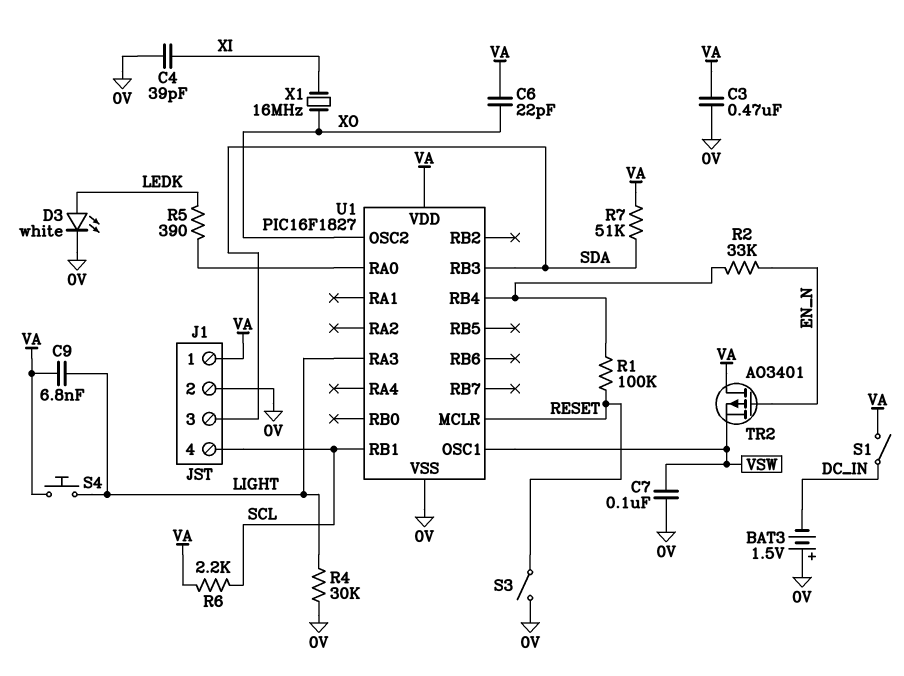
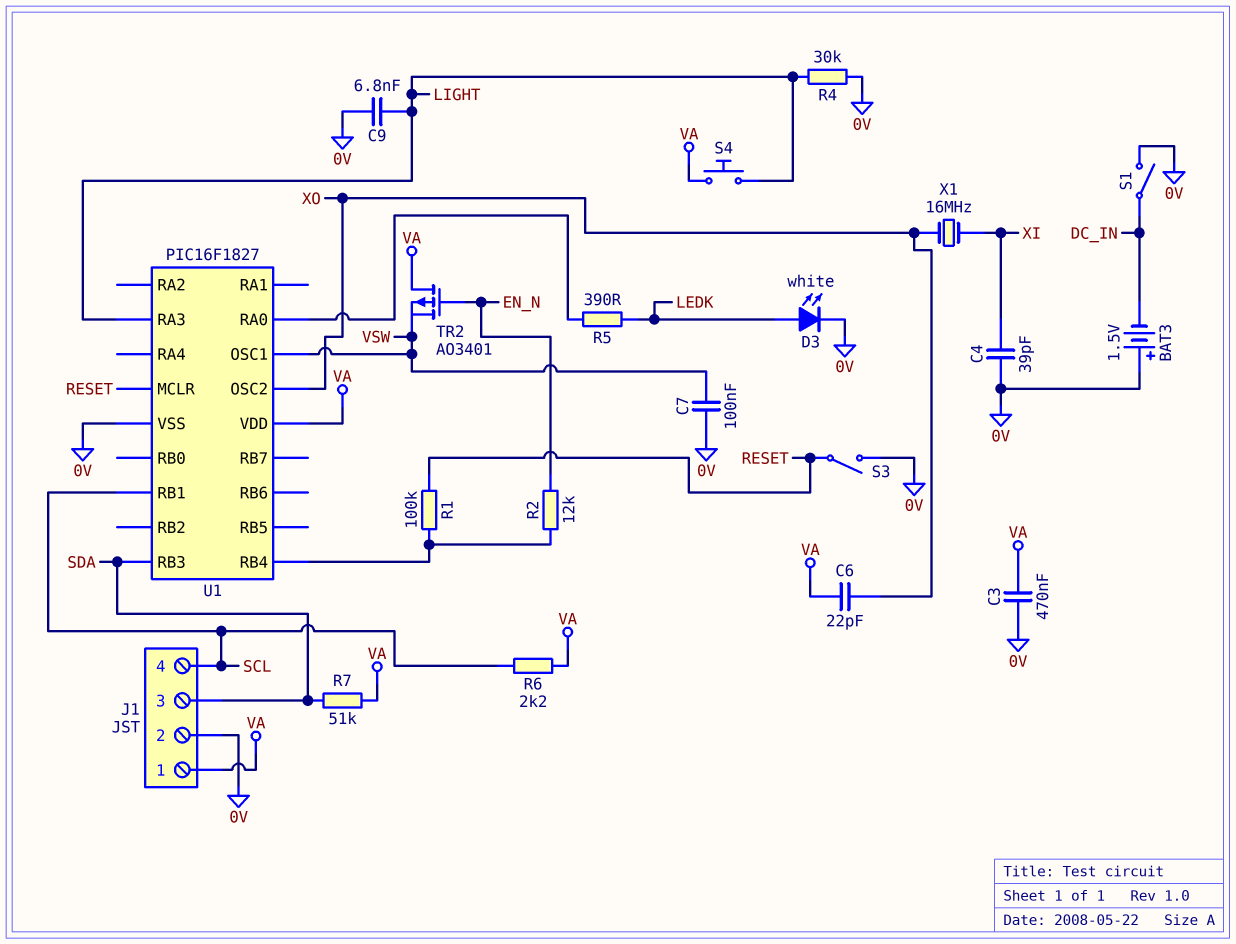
C9: 6.8nF (LIGHT, VA) -> 6.8nF (0V, LIGHT)
R2: 33k (EN_N, U1/RB4) -> 12k (EN_N, U1/RB4)
S1: switch (DC_IN, VA) -> switch (0V, DC_IN)

